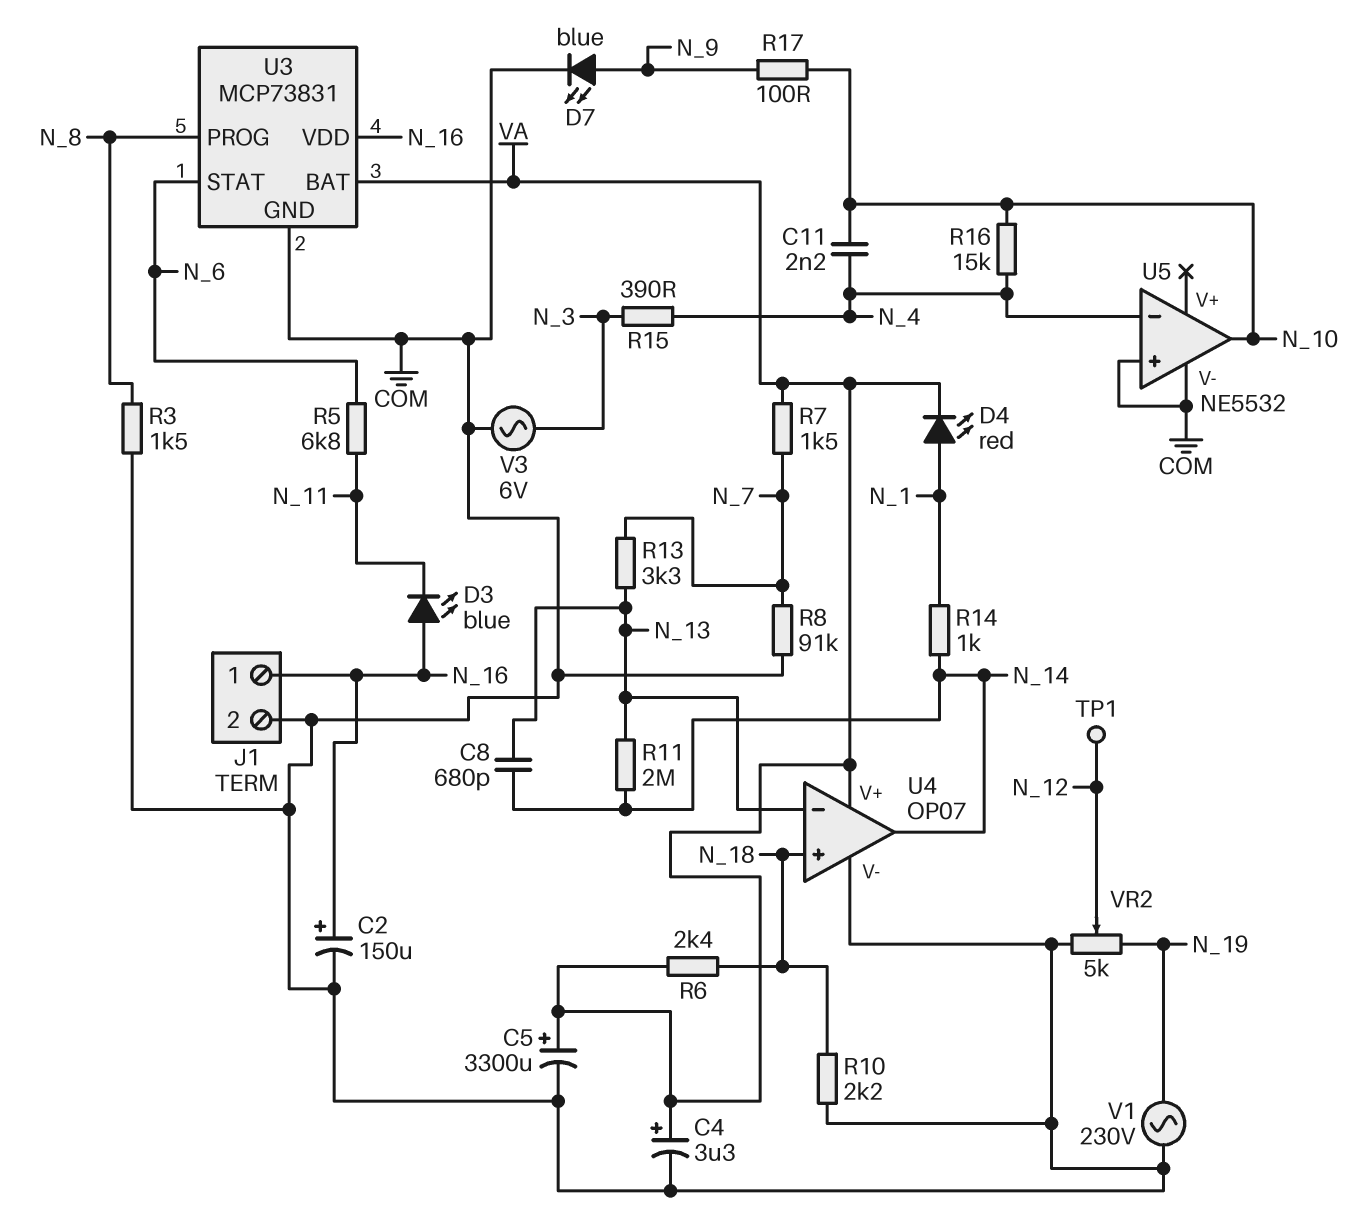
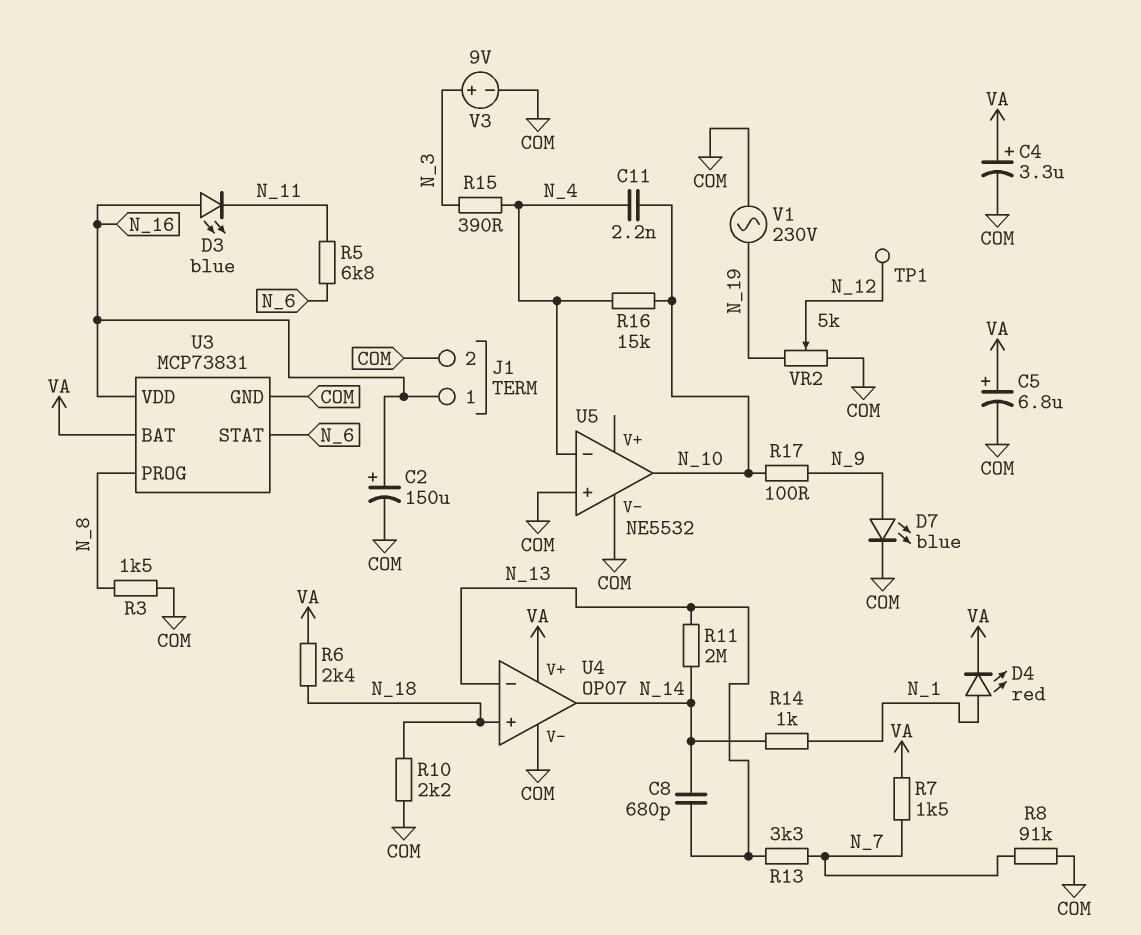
C5: 3300uF (plus VA, minus COM) -> 6.8uF (plus VA, minus COM)
V3: AC 6V (COM, N_3) -> 9V (plus N_3, minus COM)

